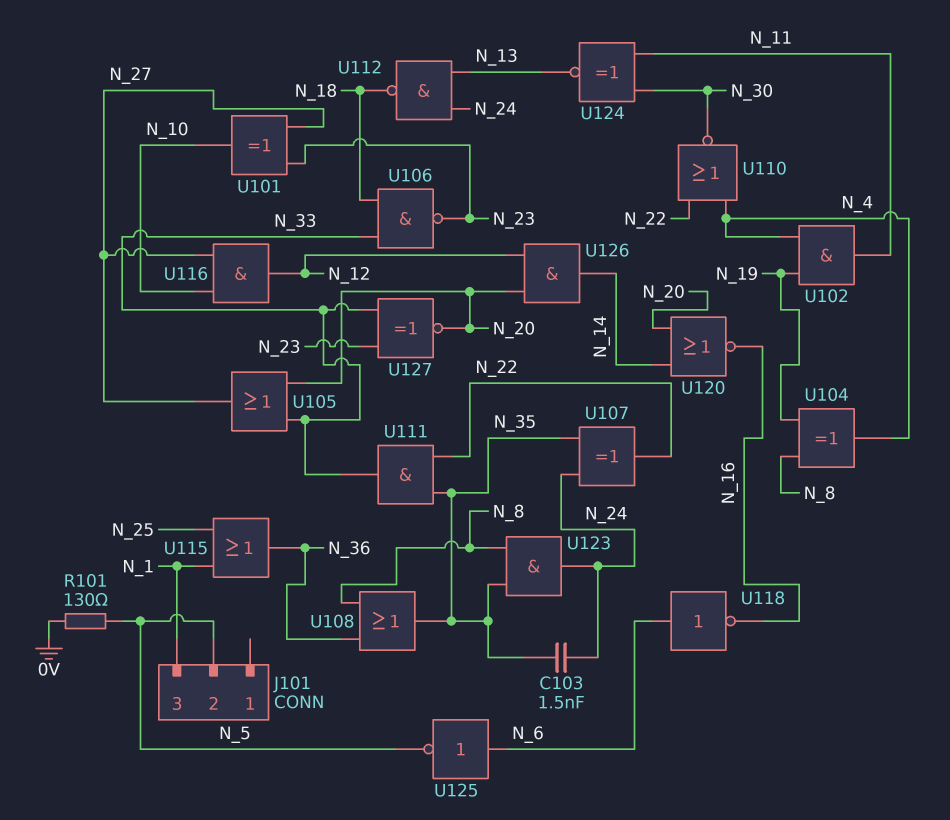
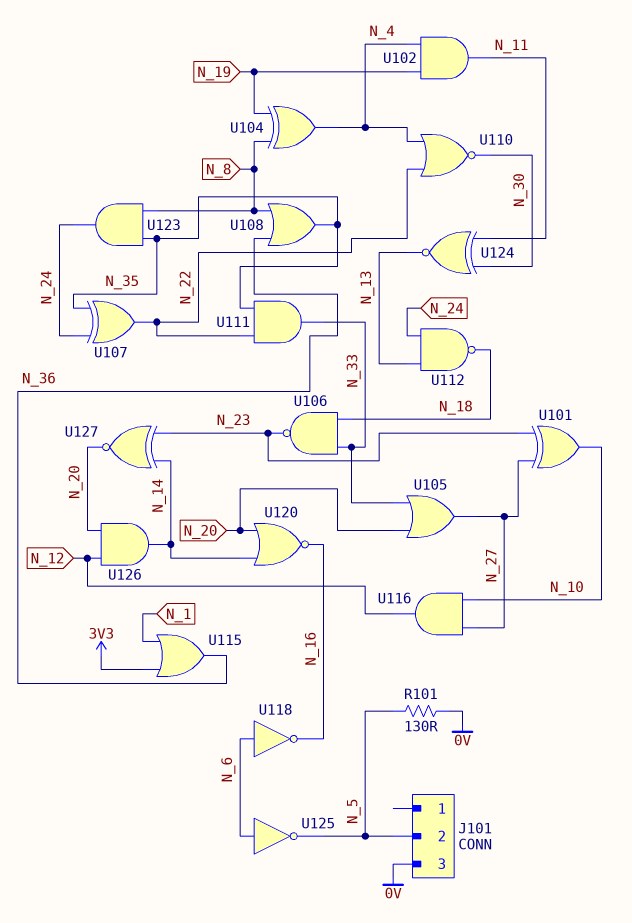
C103: 1.5nF (N_24, N_35) -> none
J101 pin 3: N_1 -> 0V
U115: OR (in N_1, in N_25, out N_36) -> OR (in 3V3, in N_1, out N_36)
U127: XNOR (in N_23, in N_33, out N_20) -> XNOR (in N_14, in N_23, out N_20)

